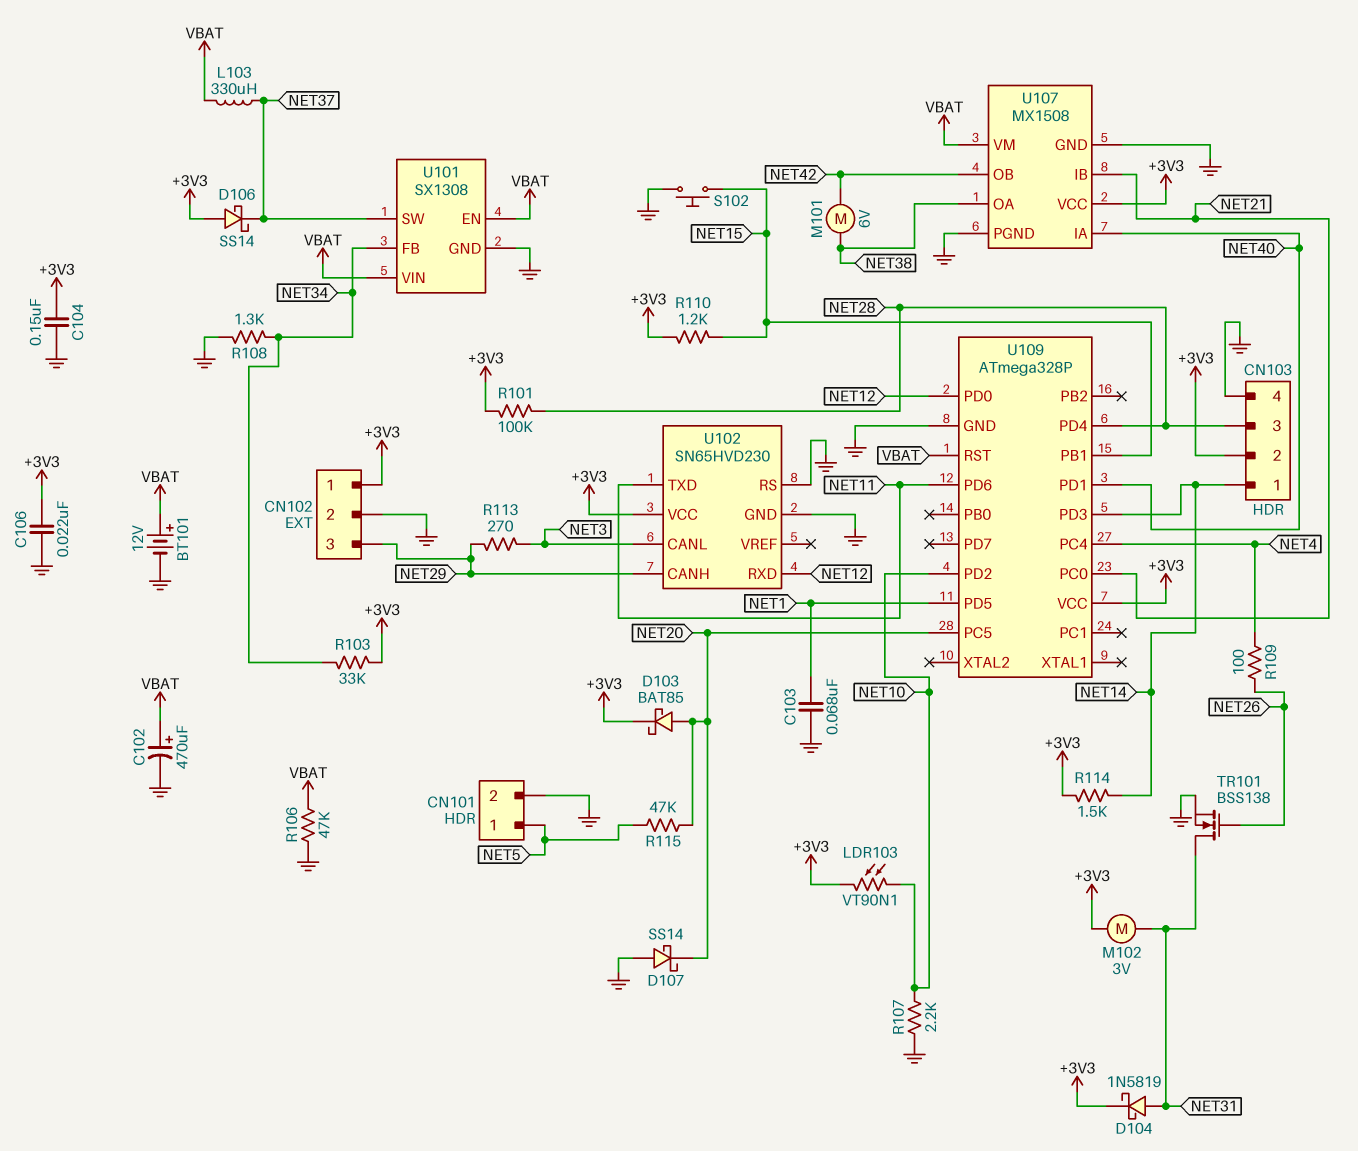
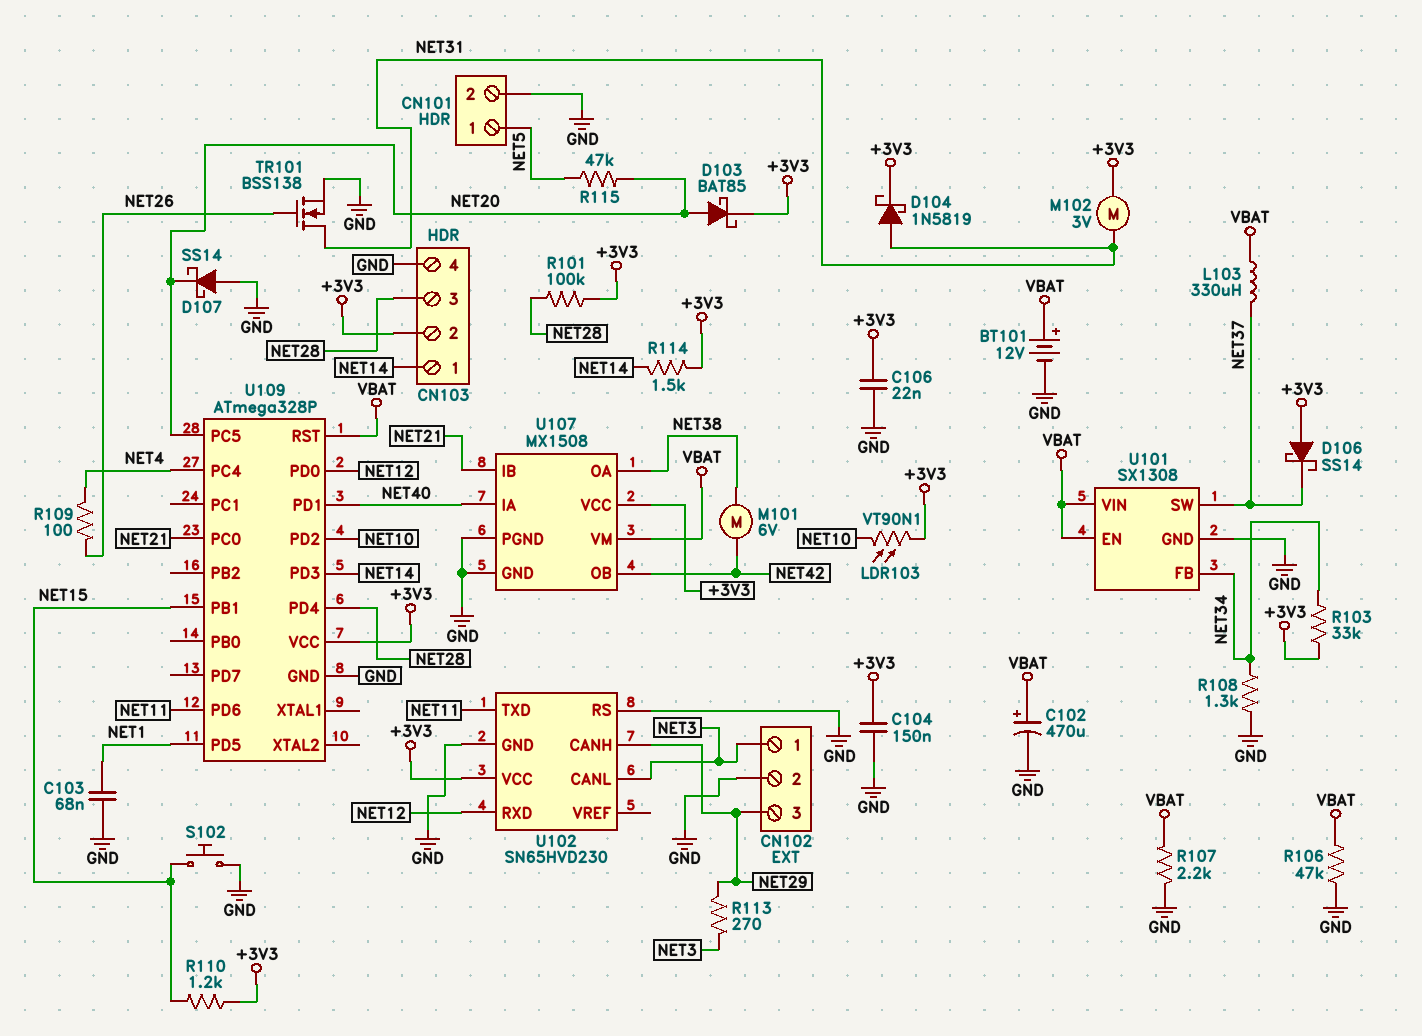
CN102 pin 1: +3V3 -> NET3
R107: 2.2k (GND, NET10) -> 2.2k (GND, VBAT)

